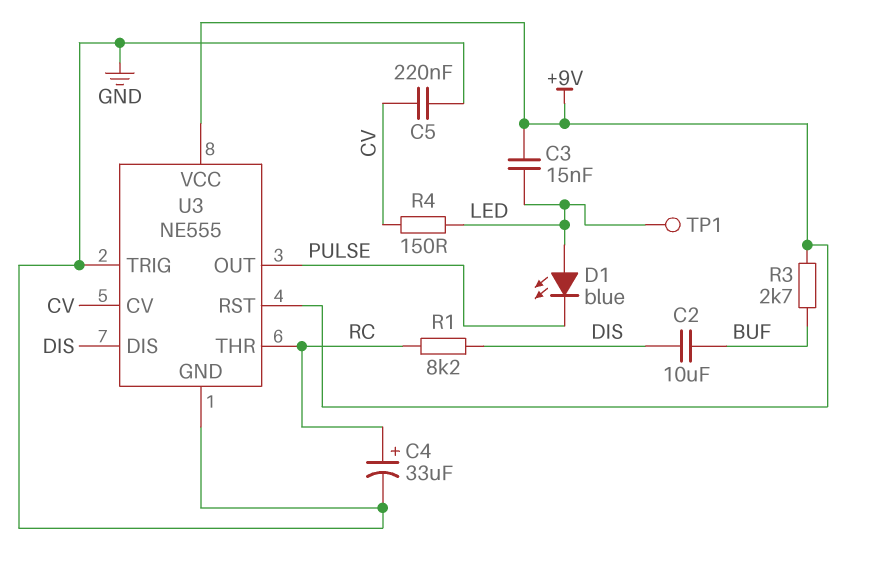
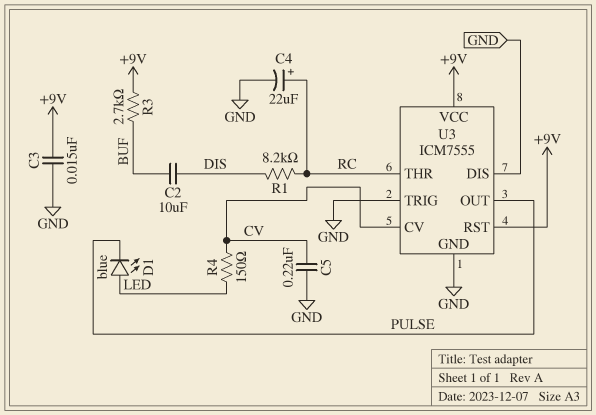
C3: 15nF (+9V, LED) -> 15nF (+9V, GND)
C4: 33uF (plus RC, minus GND) -> 22uF (plus RC, minus GND)
TP1: test point (LED) -> none
U3: NE555 -> ICM7555
U3 pin DIS: DIS -> GND

